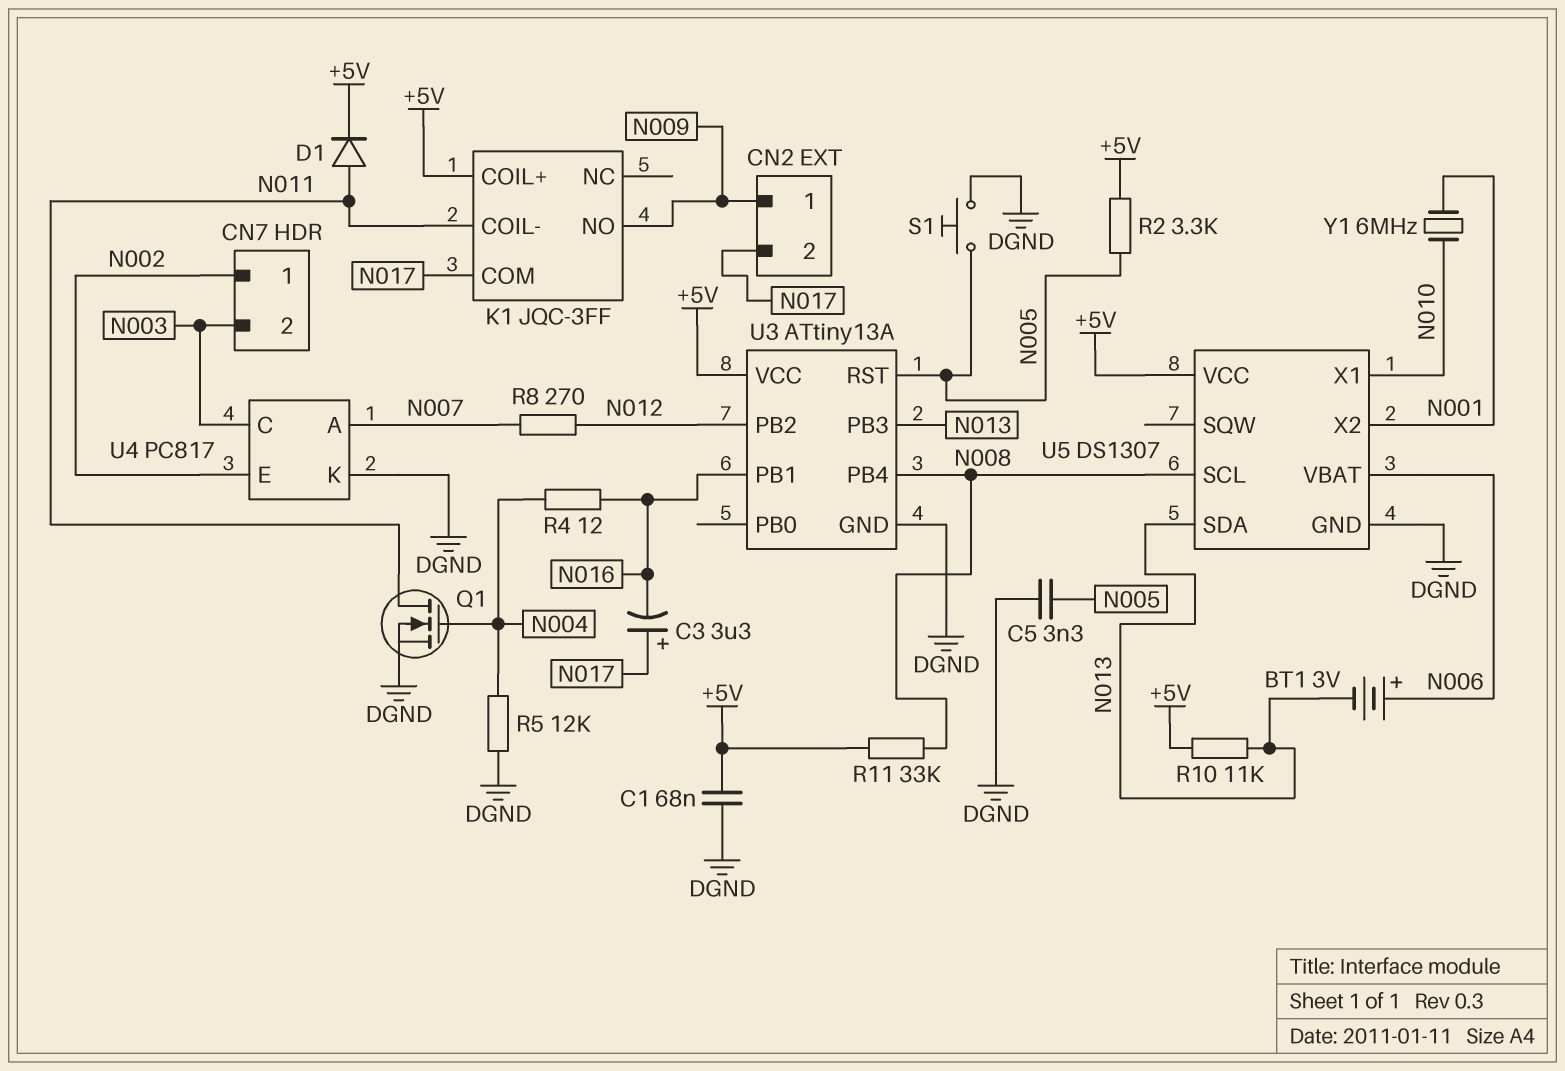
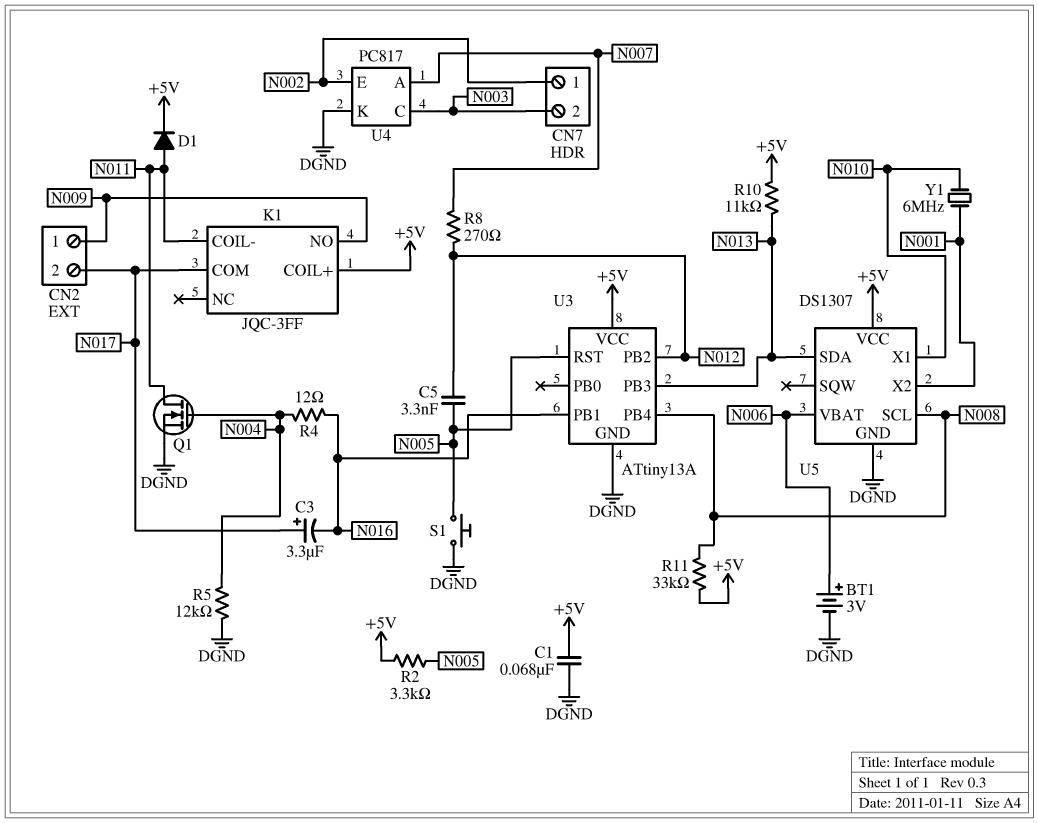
BT1: 3V (plus N006, minus N013) -> 3V (plus N006, minus DGND)
C5: 3.3nF (DGND, N005) -> 3.3nF (N005, N012)

